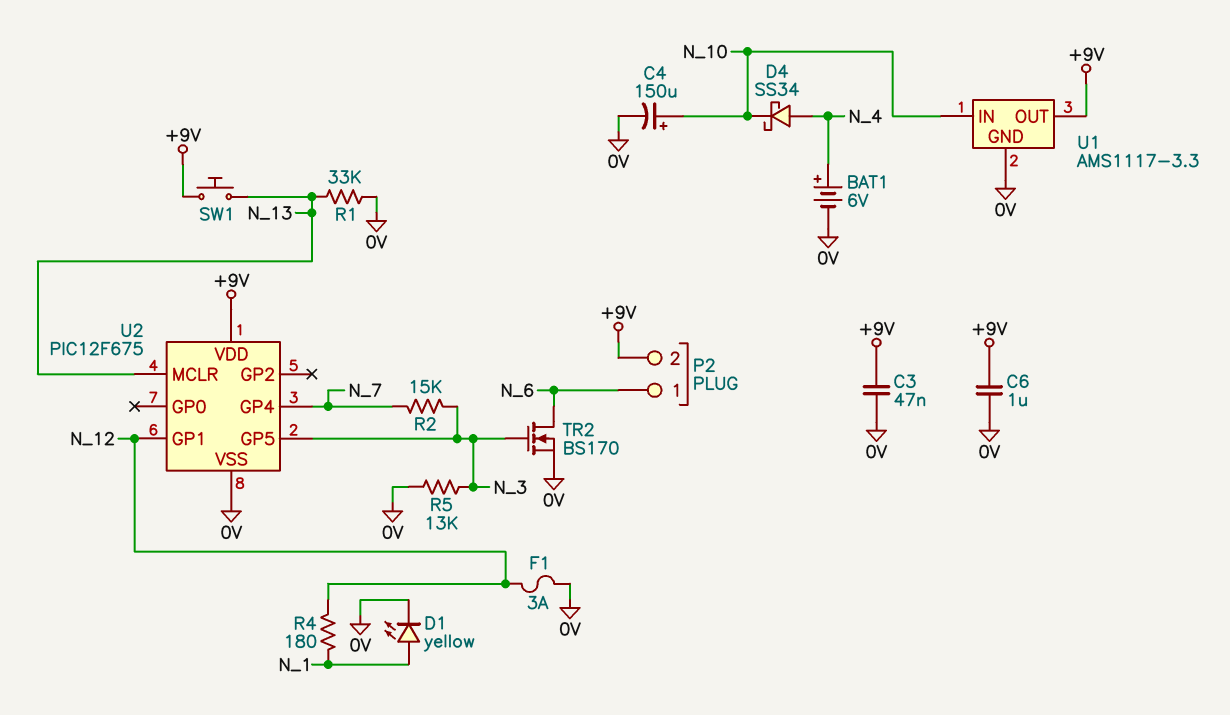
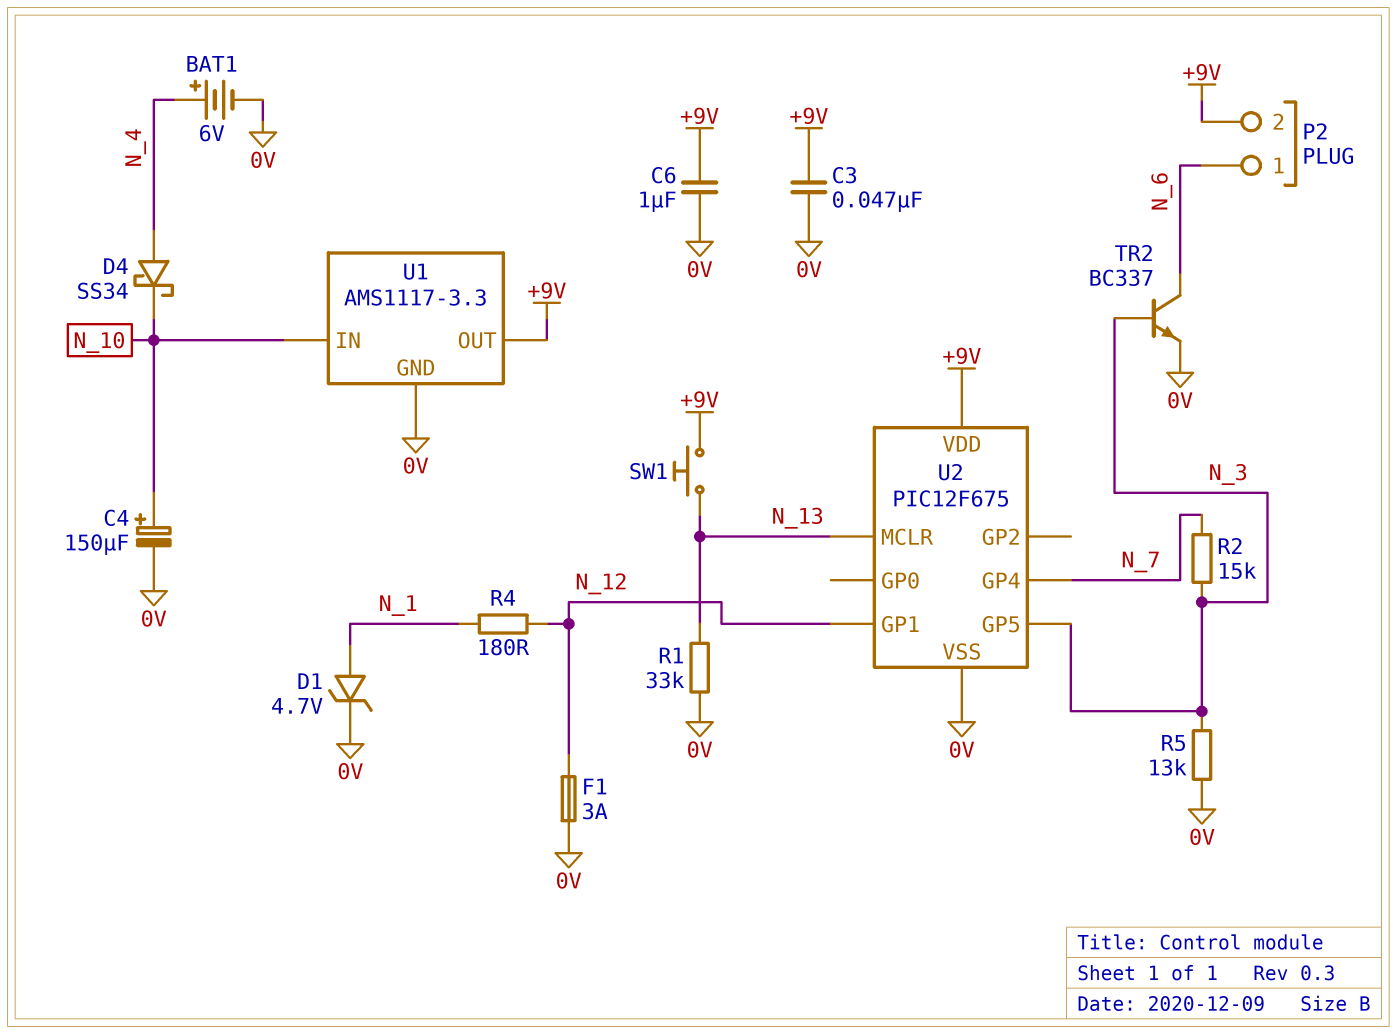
D1: LED yellow (A N_1, K 0V) -> zener 4.7V (A N_1, K 0V)
TR2: NMOS BS170 (G N_3, D N_6, S 0V) -> NPN BC337 (B N_3, C N_6, E 0V)

